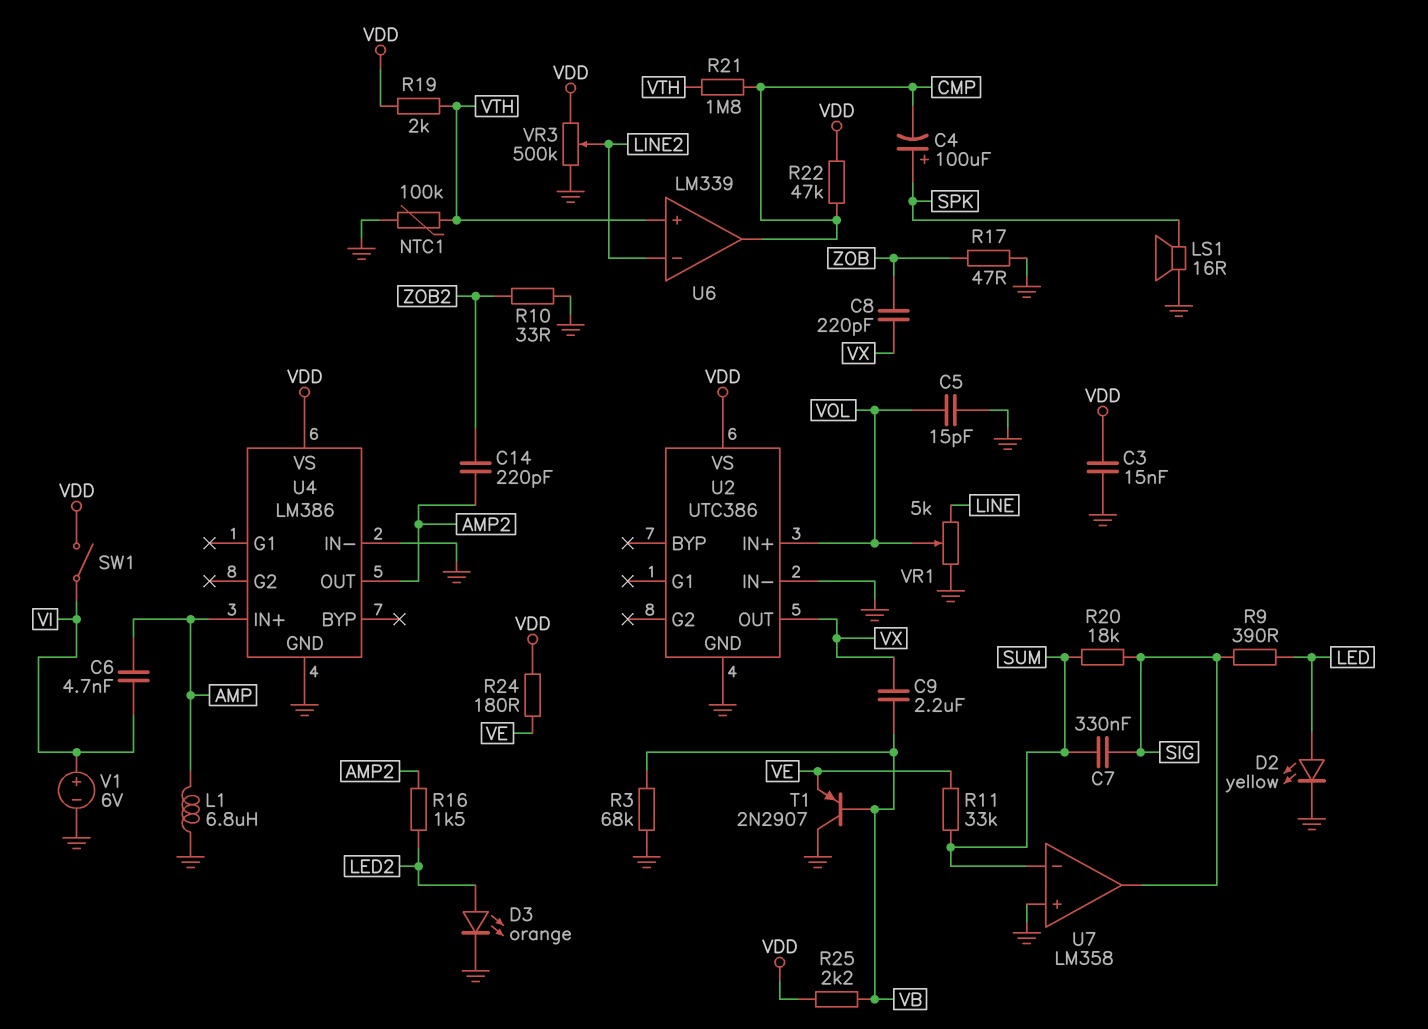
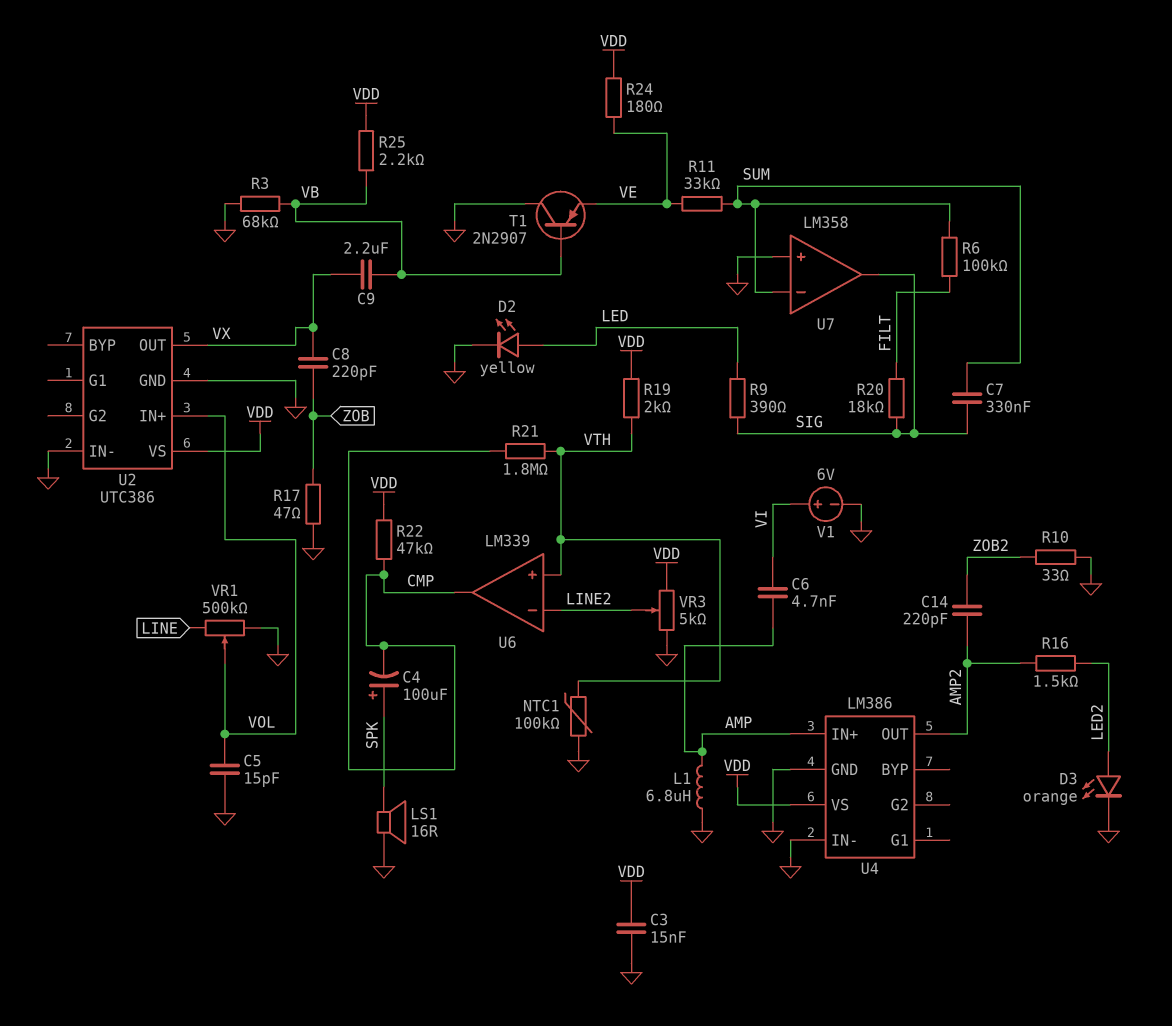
R6: none -> 100k (FILT, SUM)
R20: 18k (SIG, SUM) -> 18k (FILT, SIG)
SW1: switch (VDD, VI) -> none
VR1: 5k (GND, LINE, wiper VOL) -> 500k (GND, LINE, wiper VOL)
VR3: 500k (GND, VDD, wiper LINE2) -> 5k (GND, VDD, wiper LINE2)

